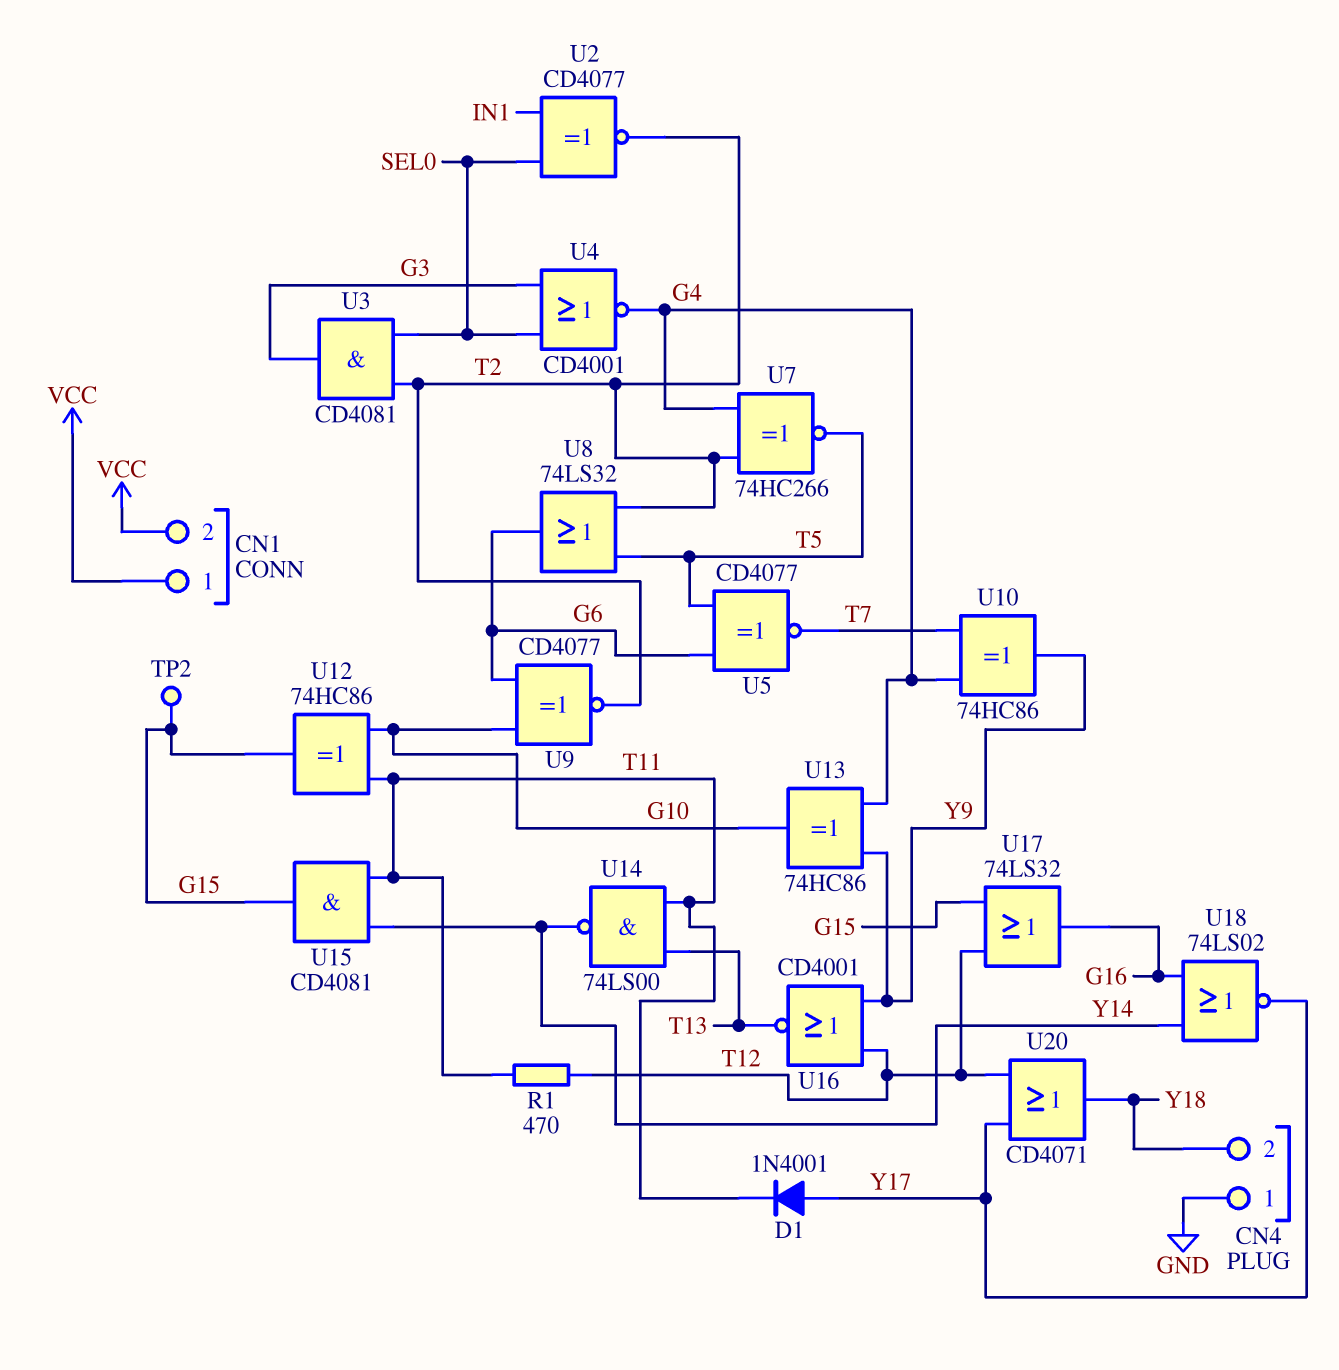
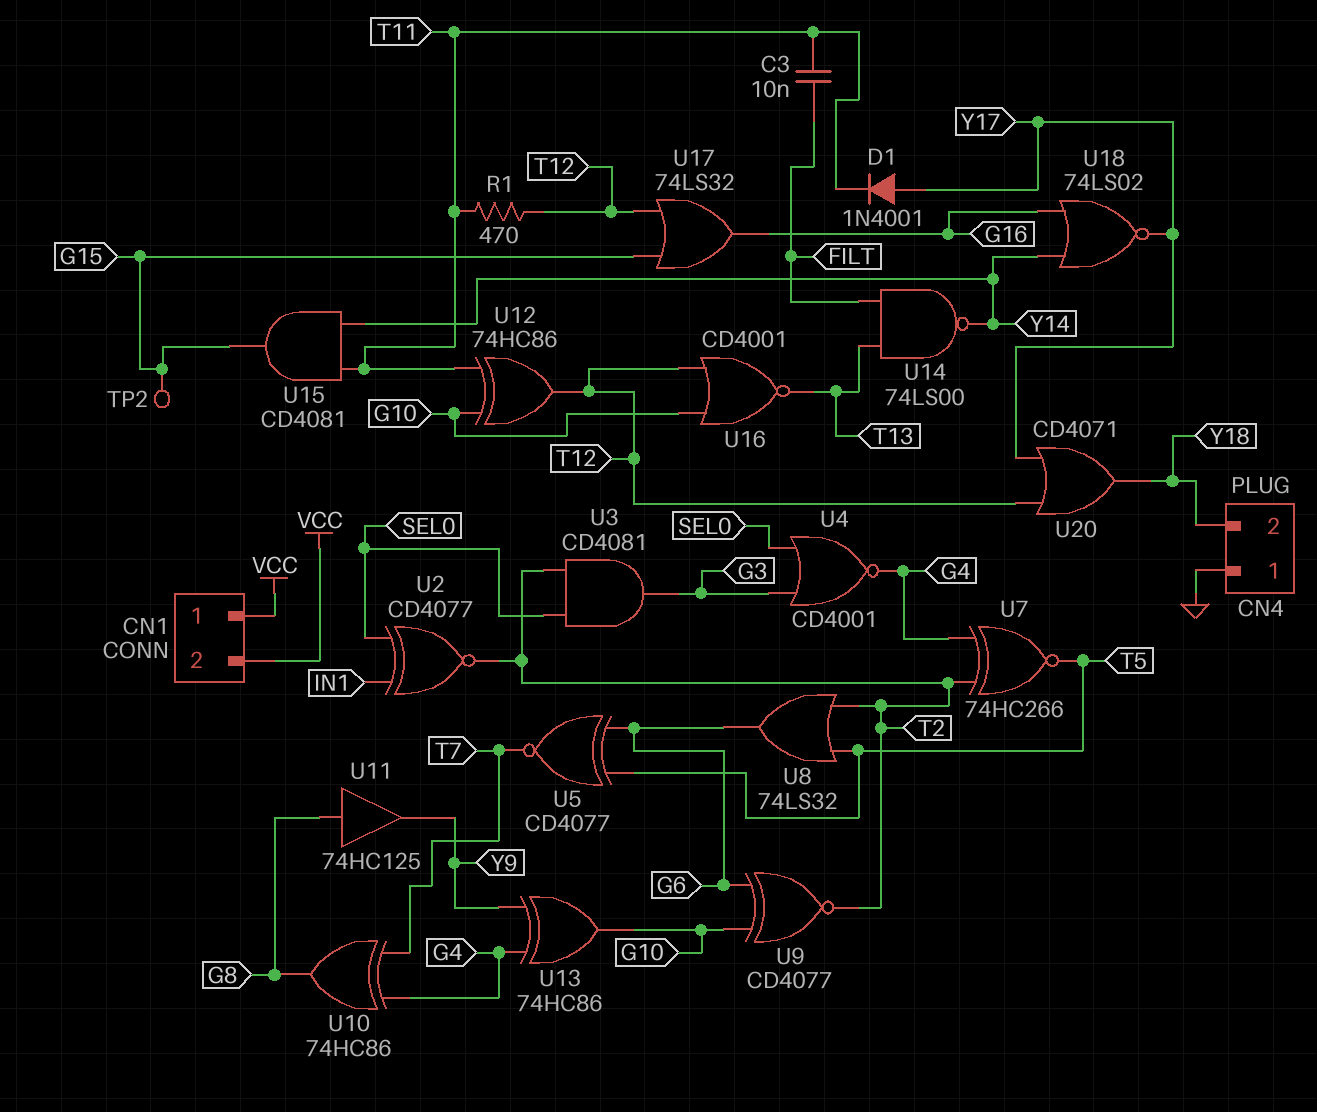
C3: none -> 10nF (FILT, T11)
U10: XOR 74HC86 (in G4, in T7, out Y9) -> XOR 74HC86 (in G4, in T7, out G8)
U11: none -> buffer 74HC125 (in G8, out Y9)
U12: XOR 74HC86 (in G10, in T11, out G15) -> XOR 74HC86 (in G10, in T11, out T12)
U14: NAND 74LS00 (in T11, in T13, out Y14) -> NAND 74LS00 (in FILT, in T13, out Y14)
U16: NOR CD4001 (in T12, in Y9, out T13) -> NOR CD4001 (in G10, in T12, out T13)

